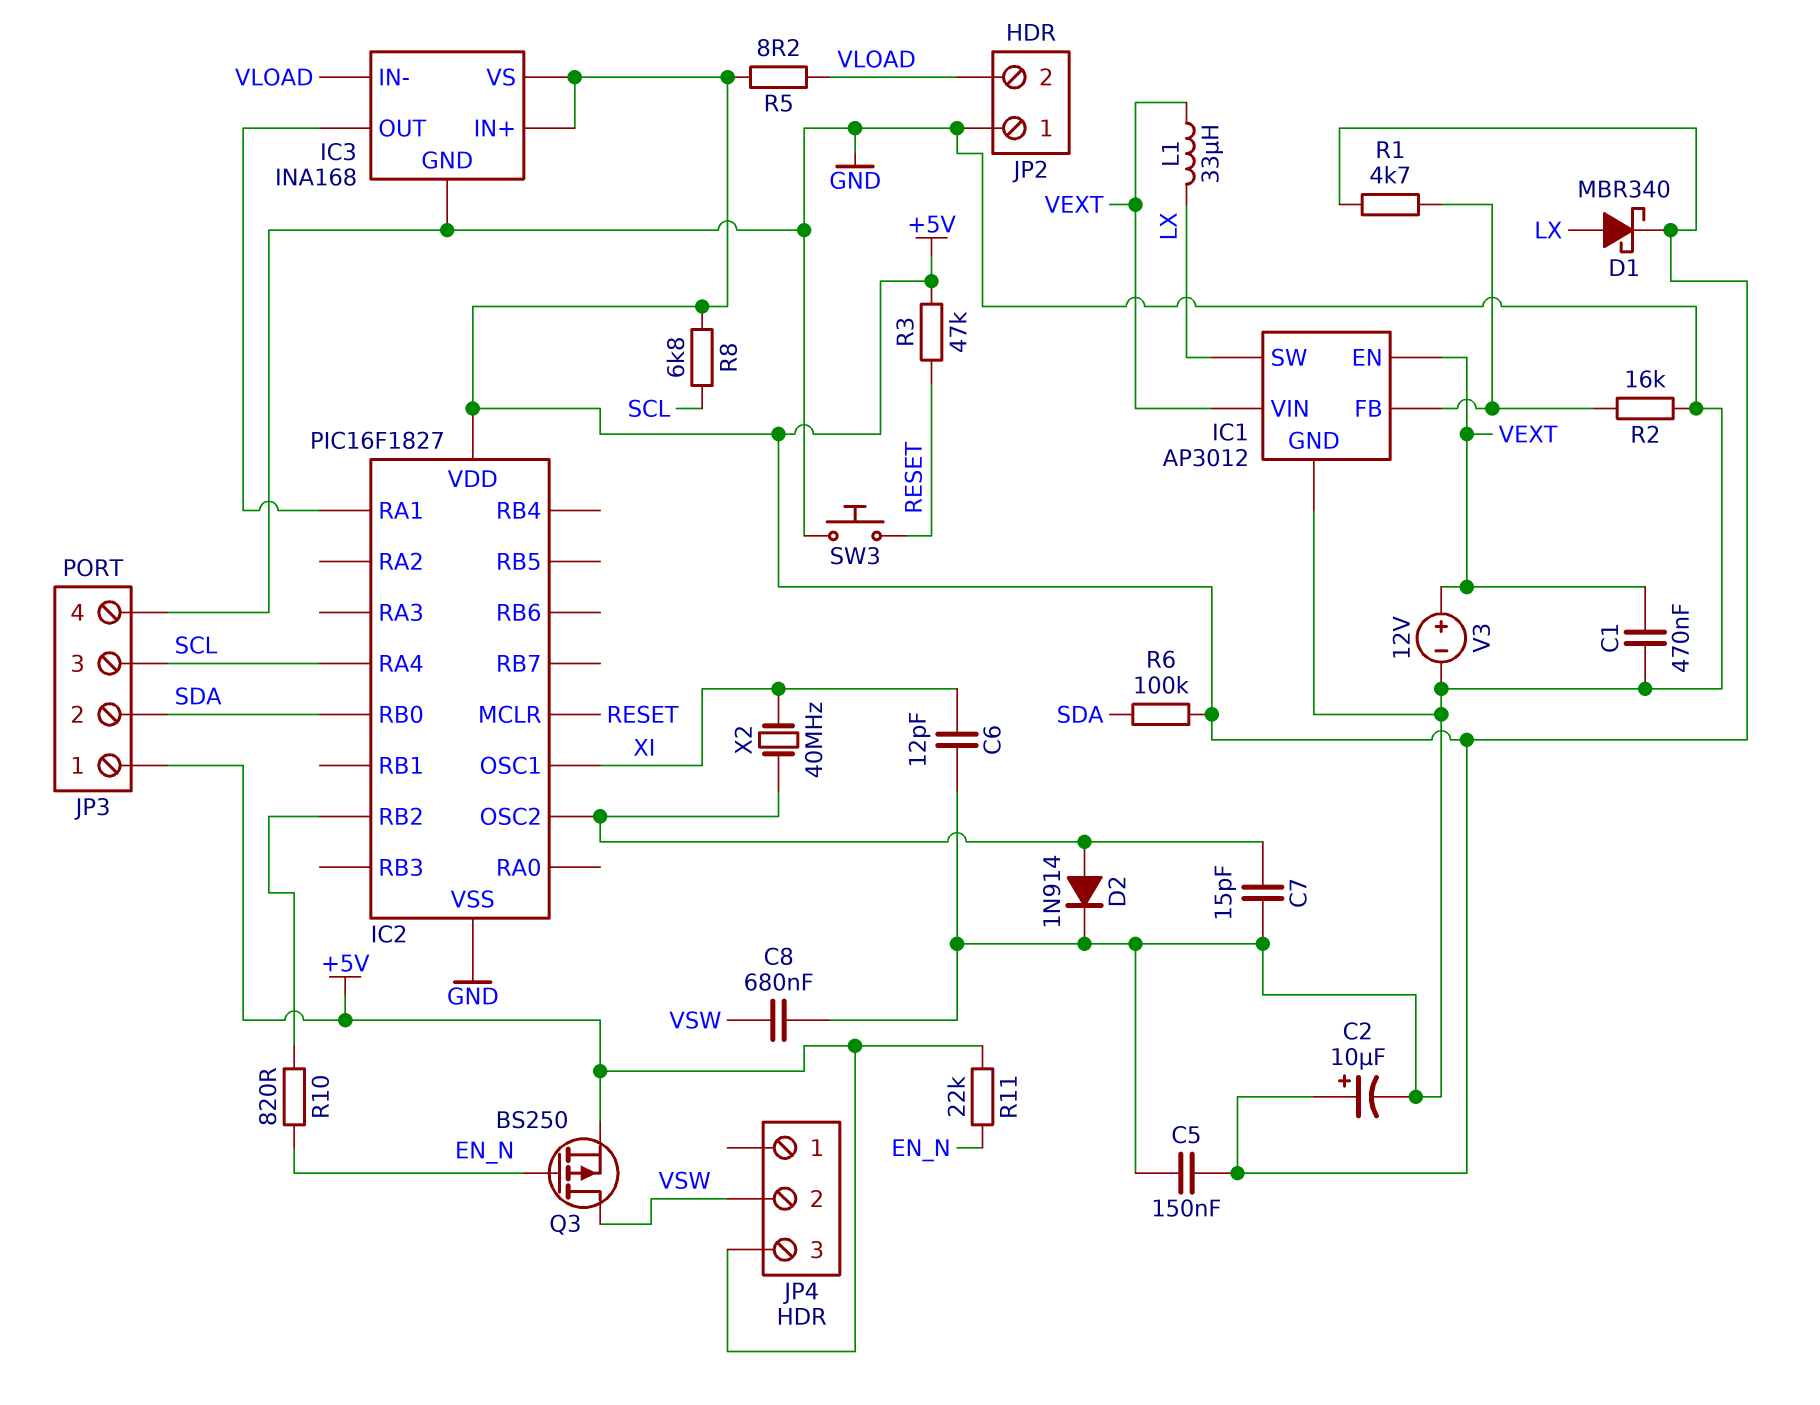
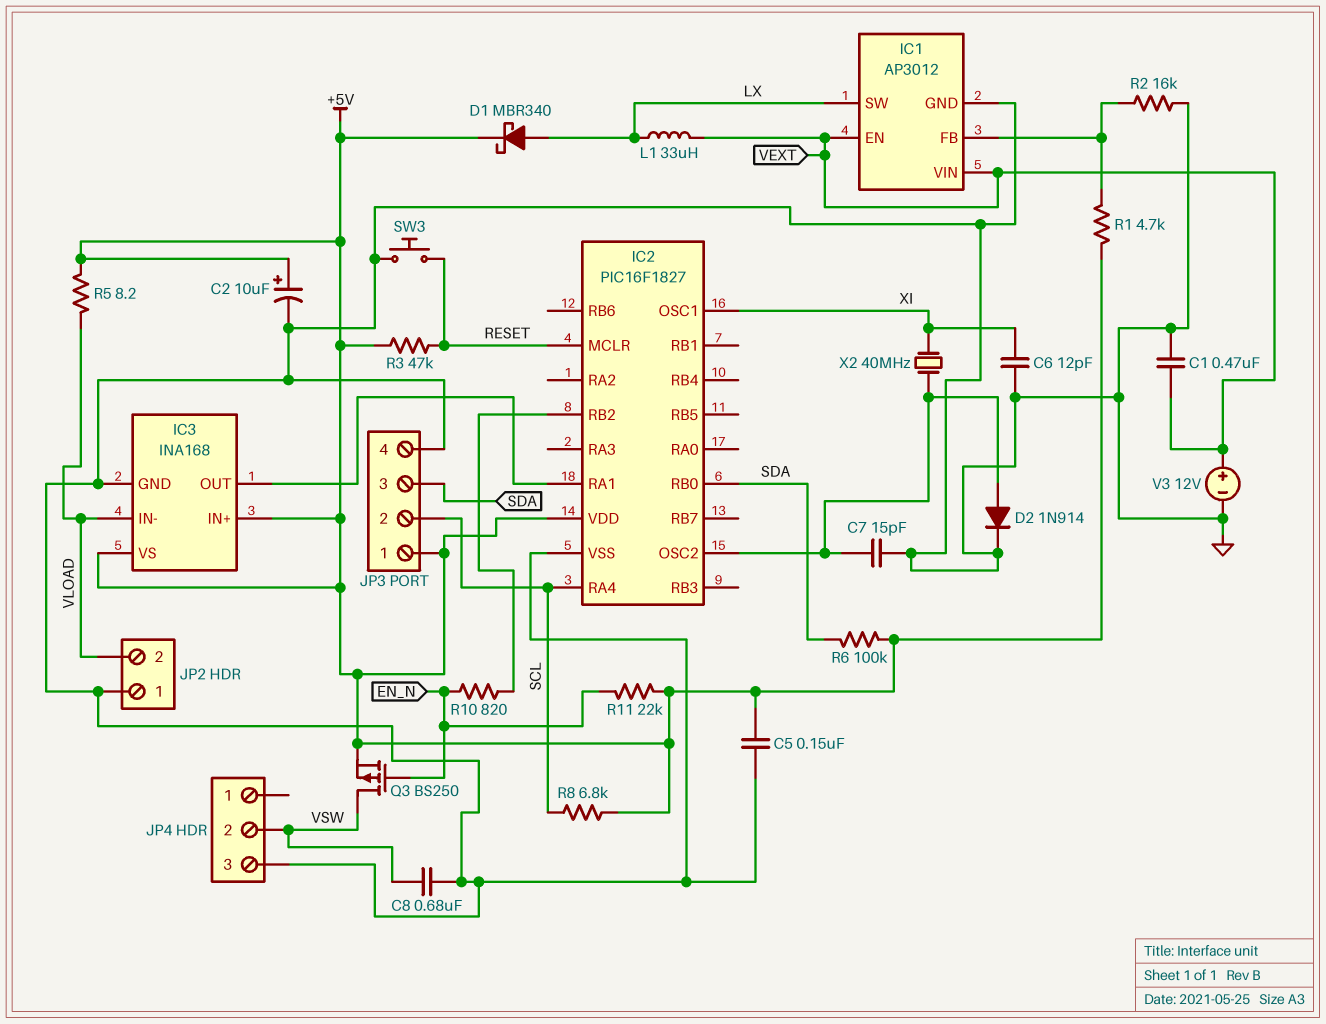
JP3 pin 2: SDA -> SCL
JP3 pin 3: SCL -> SDA
JP4 pin 3: +5V -> GND

